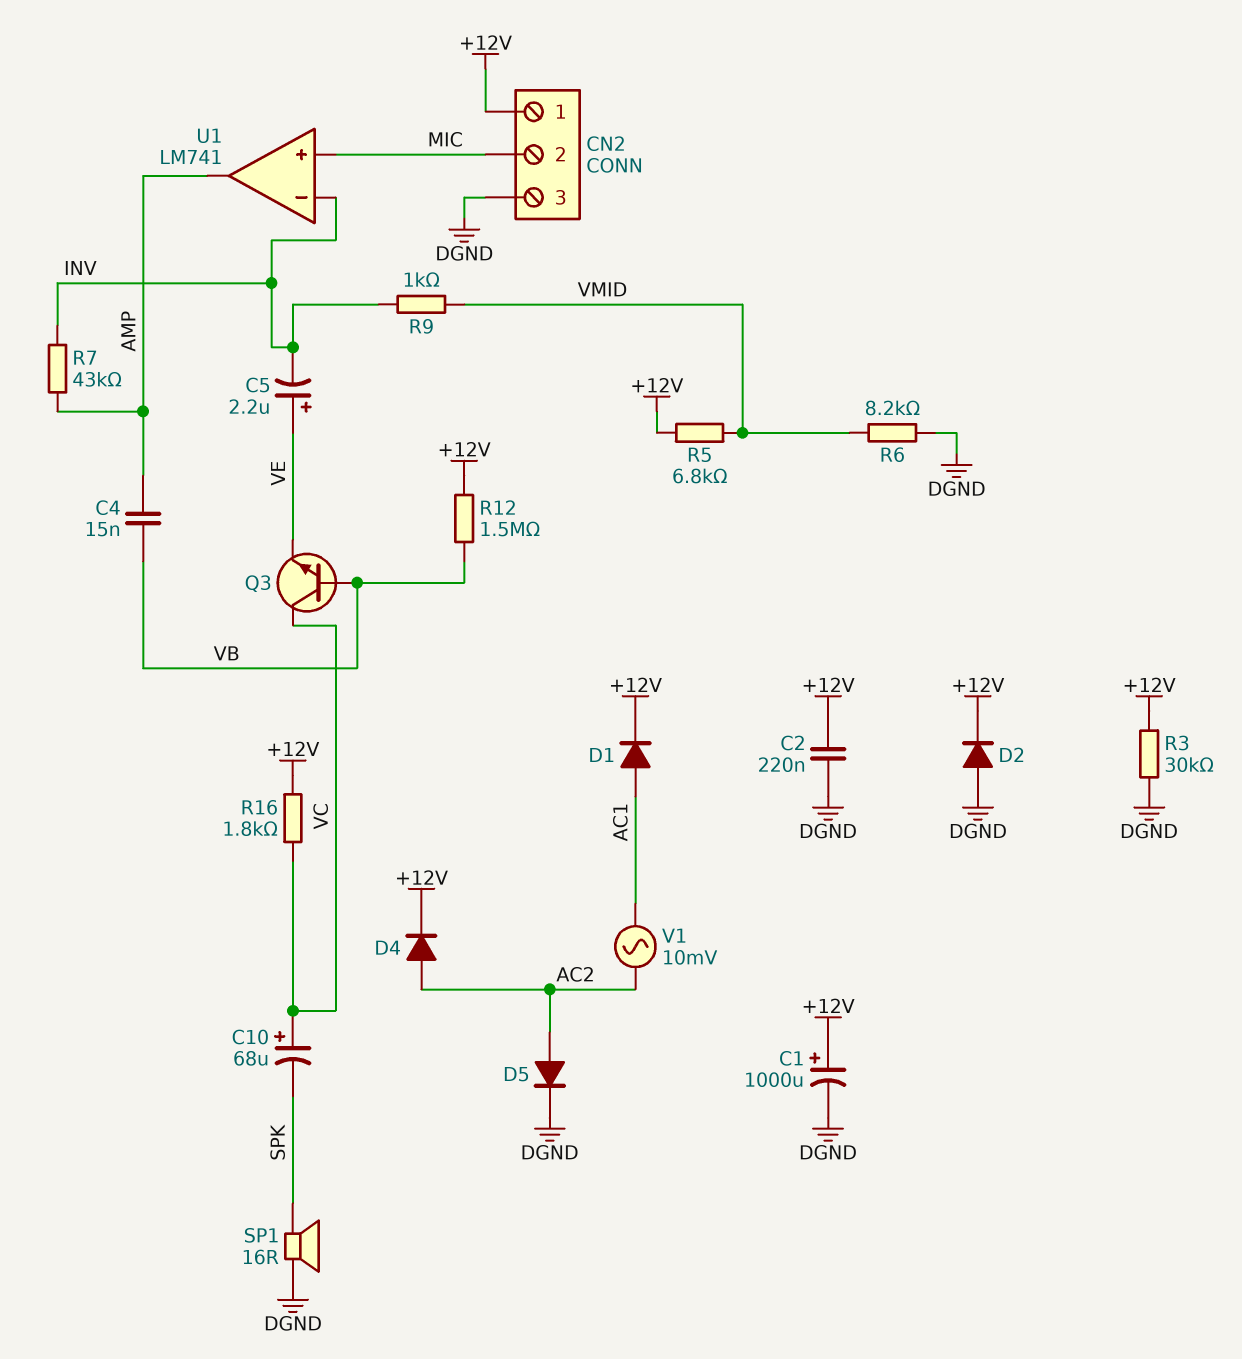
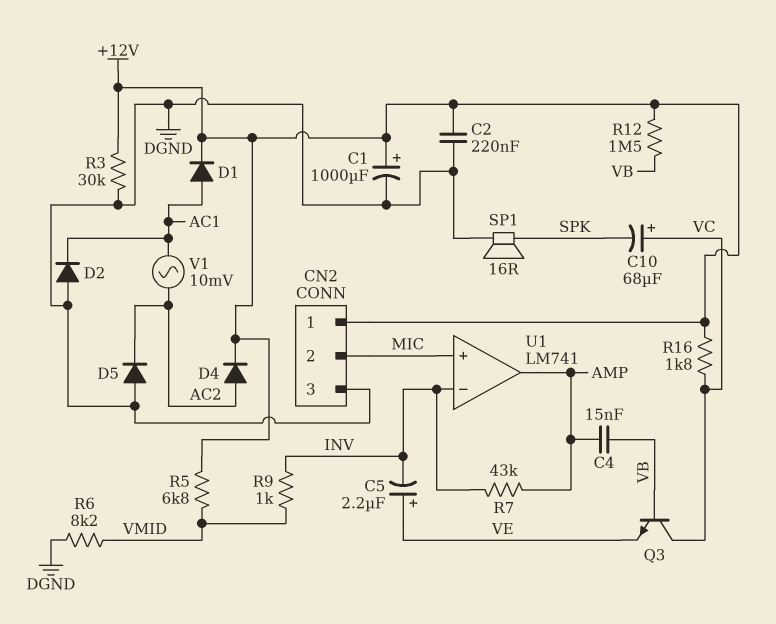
D2: diode (A DGND, K +12V) -> diode (A DGND, K AC1)
D5: diode (A AC2, K DGND) -> diode (A DGND, K AC2)

